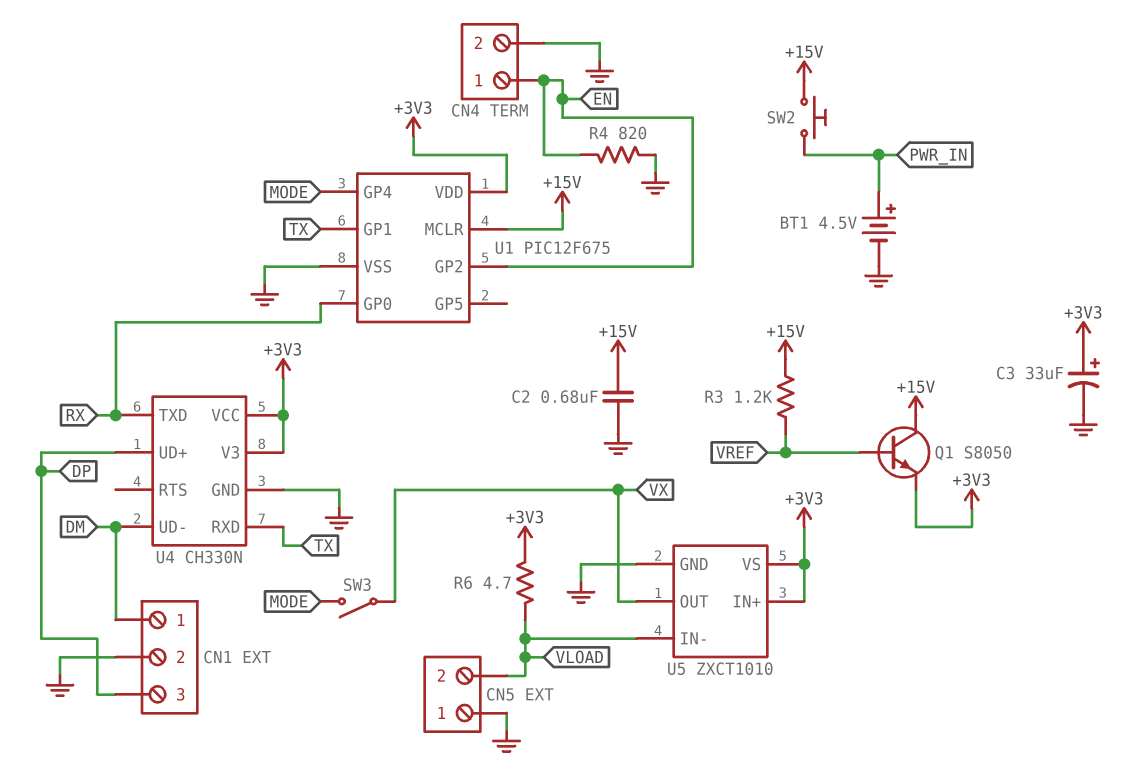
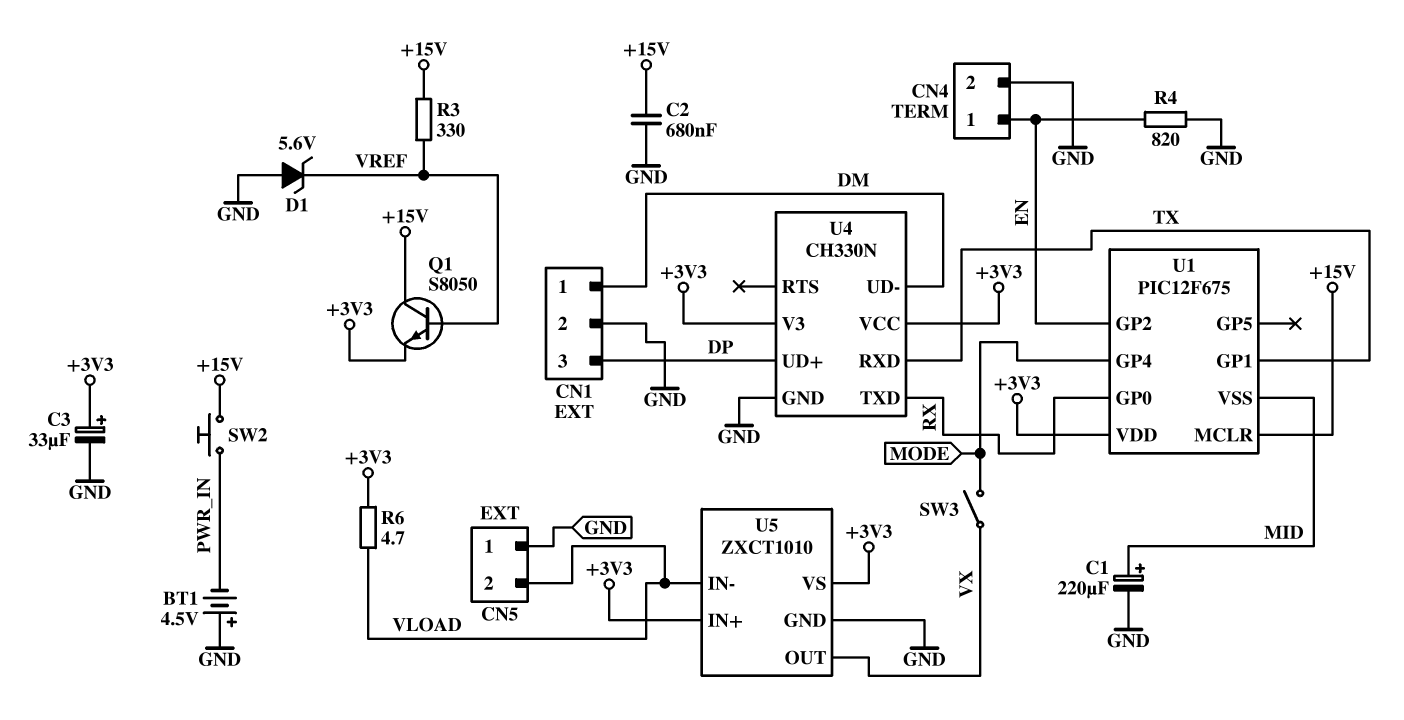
BT1: 4.5V (plus PWR_IN, minus GND) -> 4.5V (plus GND, minus PWR_IN)
C1: none -> 220uF (plus MID, minus GND)
D1: none -> zener 5.6V (A GND, K VREF)
R3: 1.2k (+15V, VREF) -> 330 (+15V, VREF)
U1 pin VSS: GND -> MID

